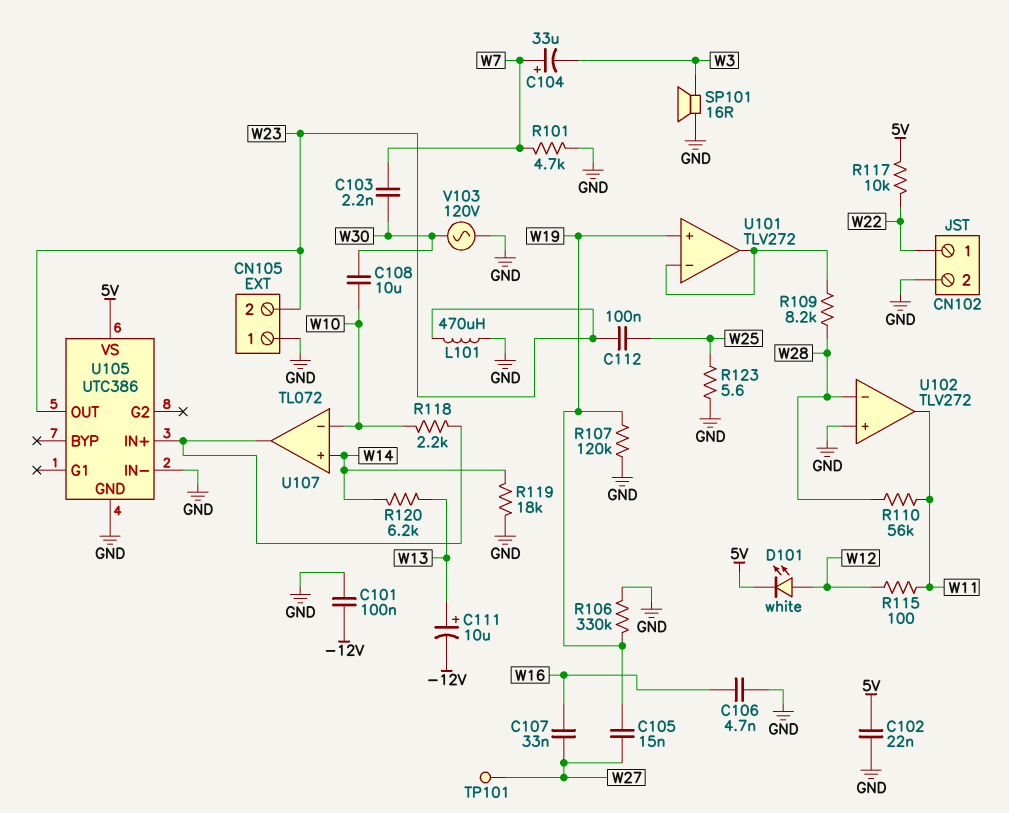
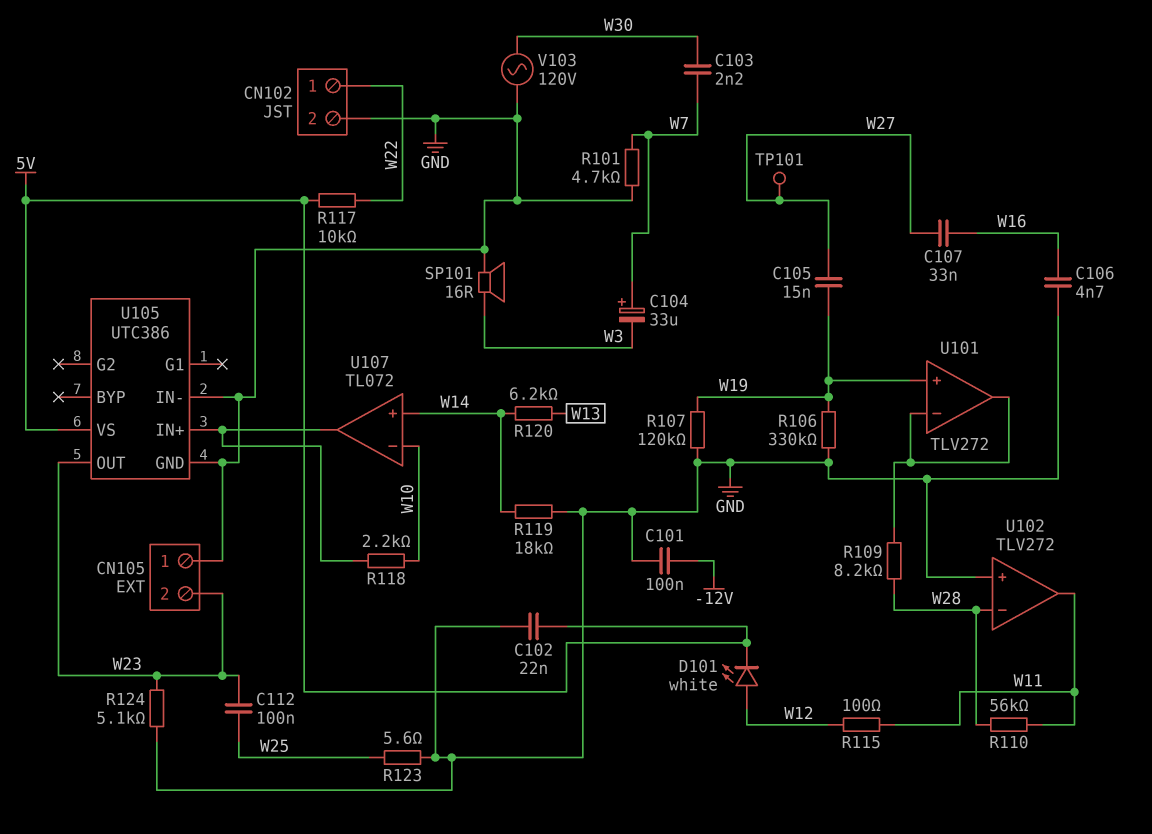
C108: 10uF (W10, W30) -> none
C111: 10uF (plus W13, minus -12V) -> none
L101: 470uH (GND, W23) -> none
R124: none -> 5.1k (GND, W23)

